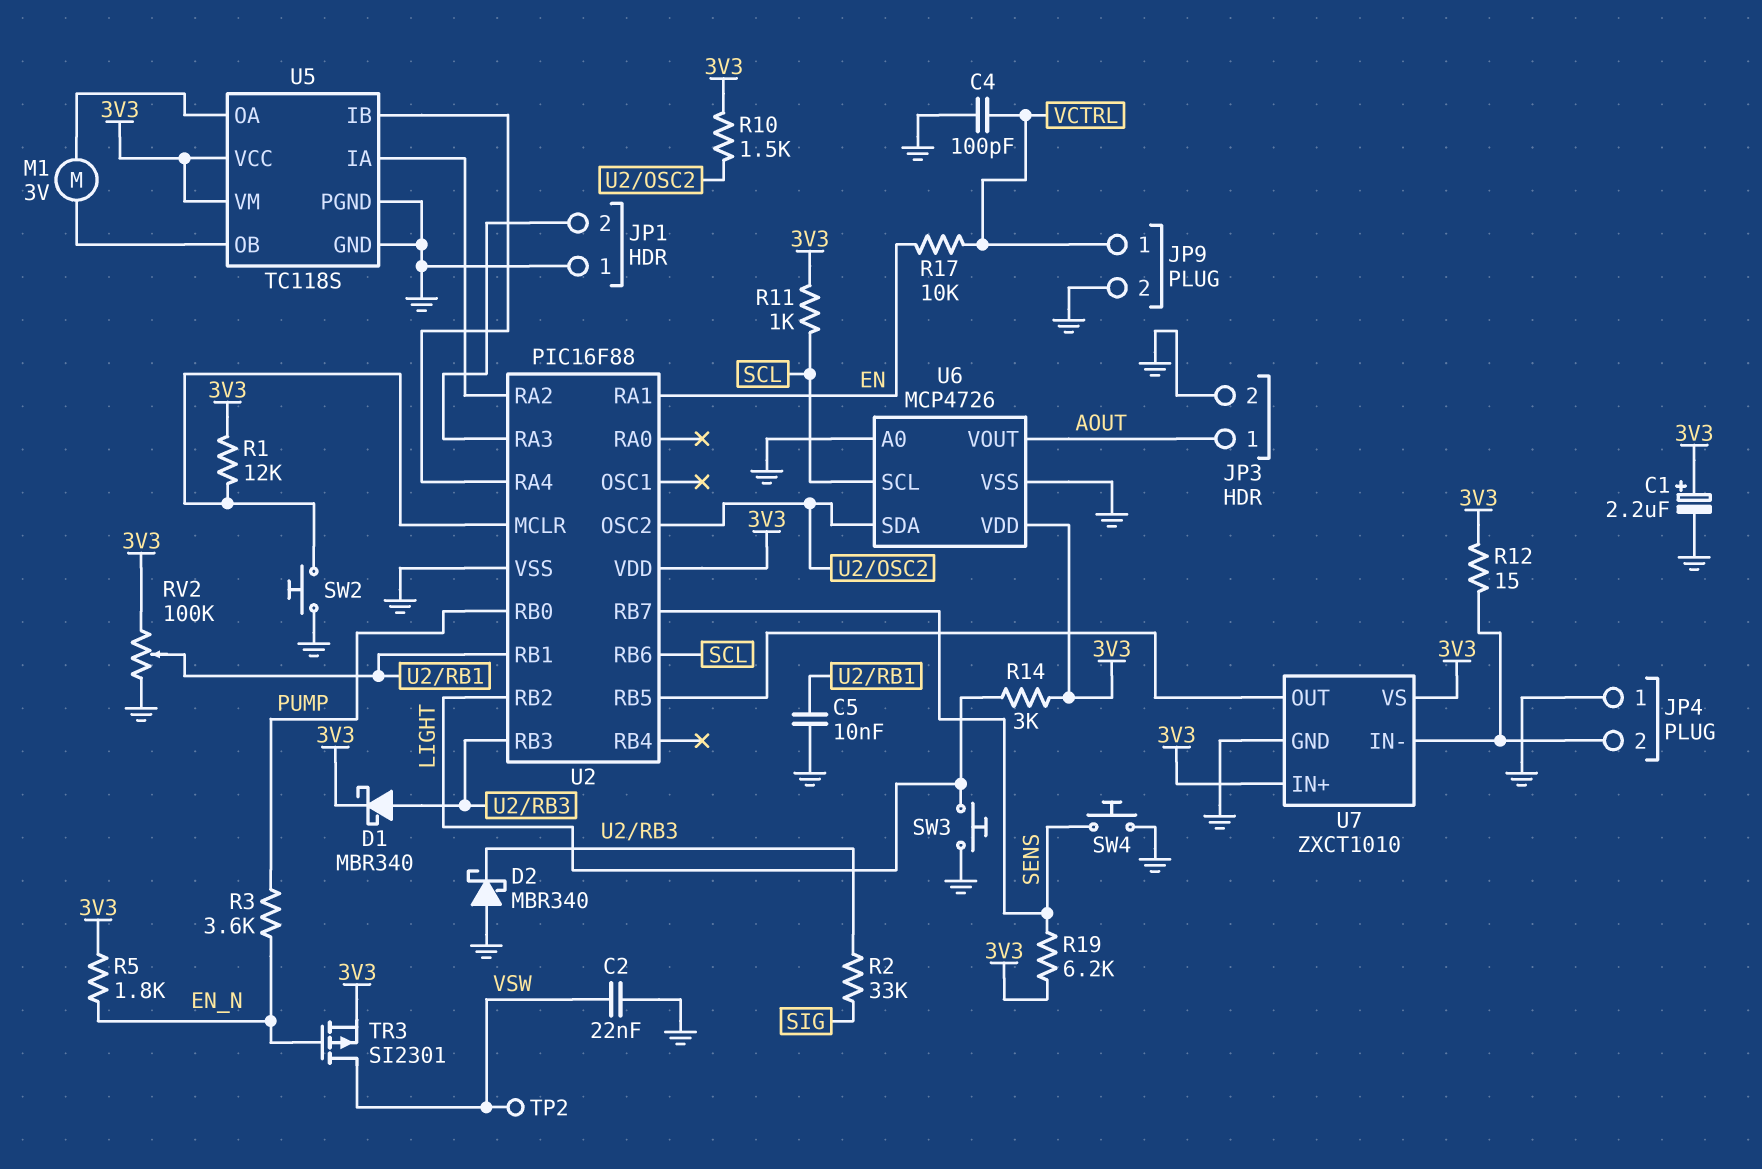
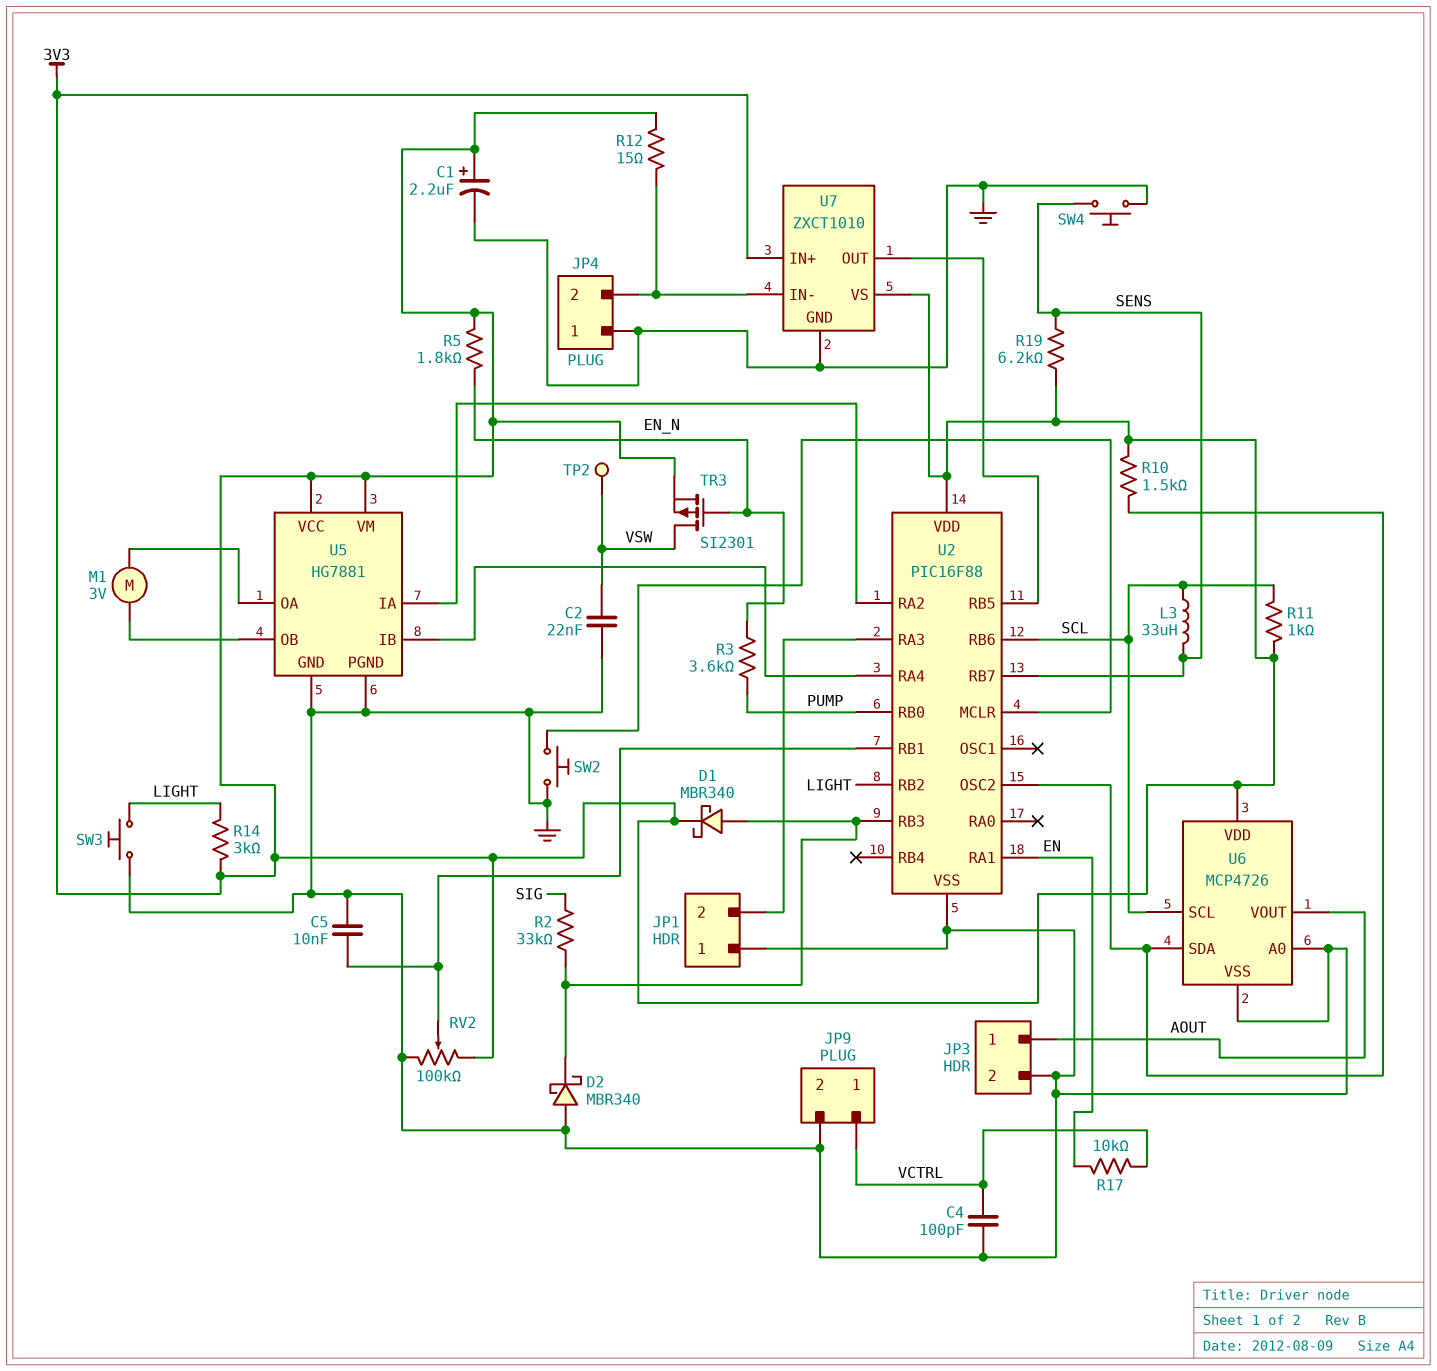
L3: none -> 33uH (SCL, SENS)
R1: 12k (3V3, U2/MCLR) -> none
U5: TC118S -> HG7881

